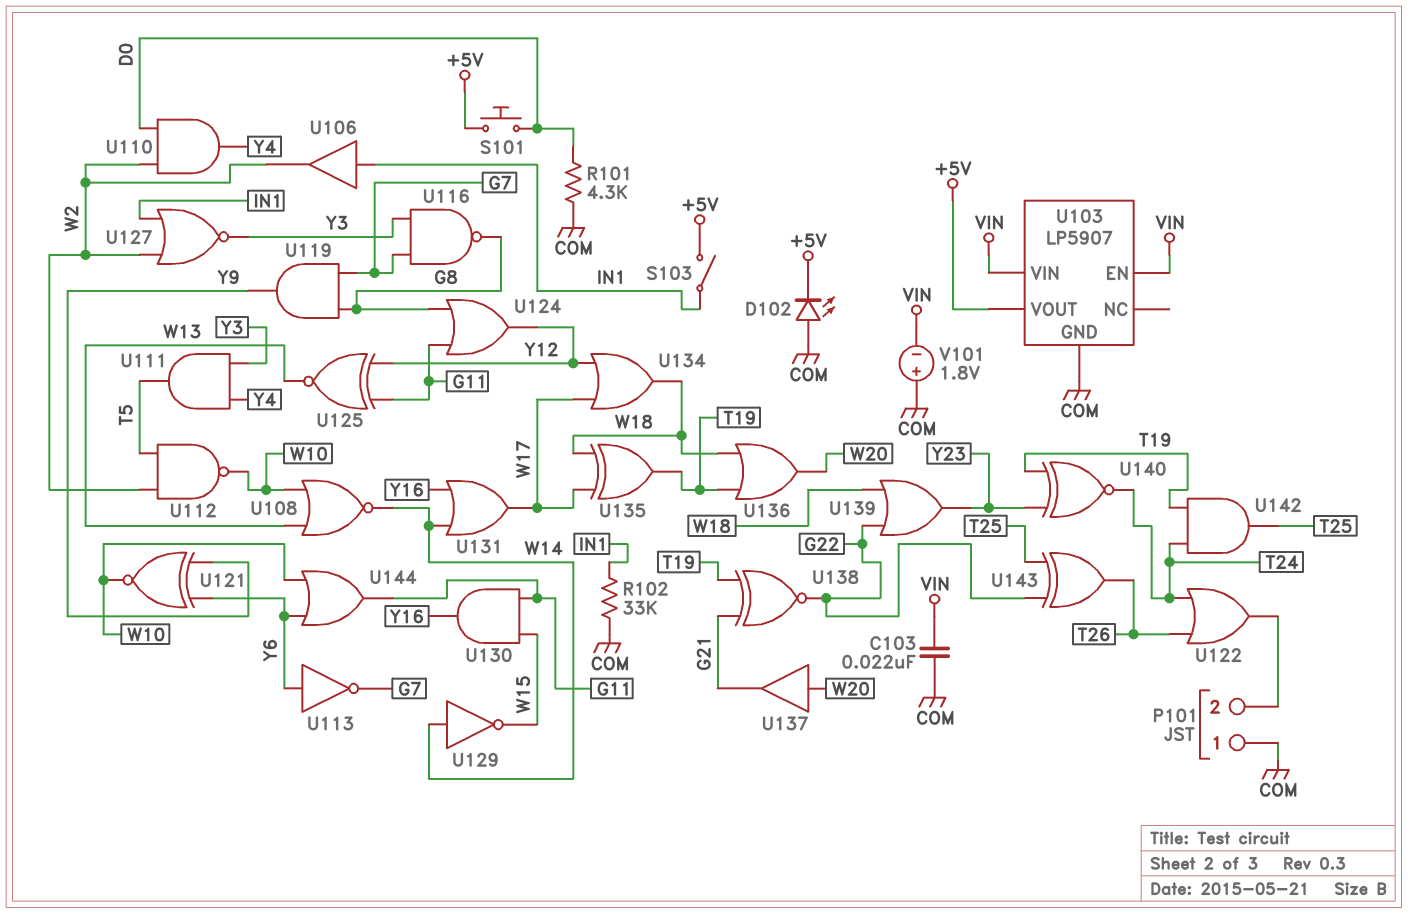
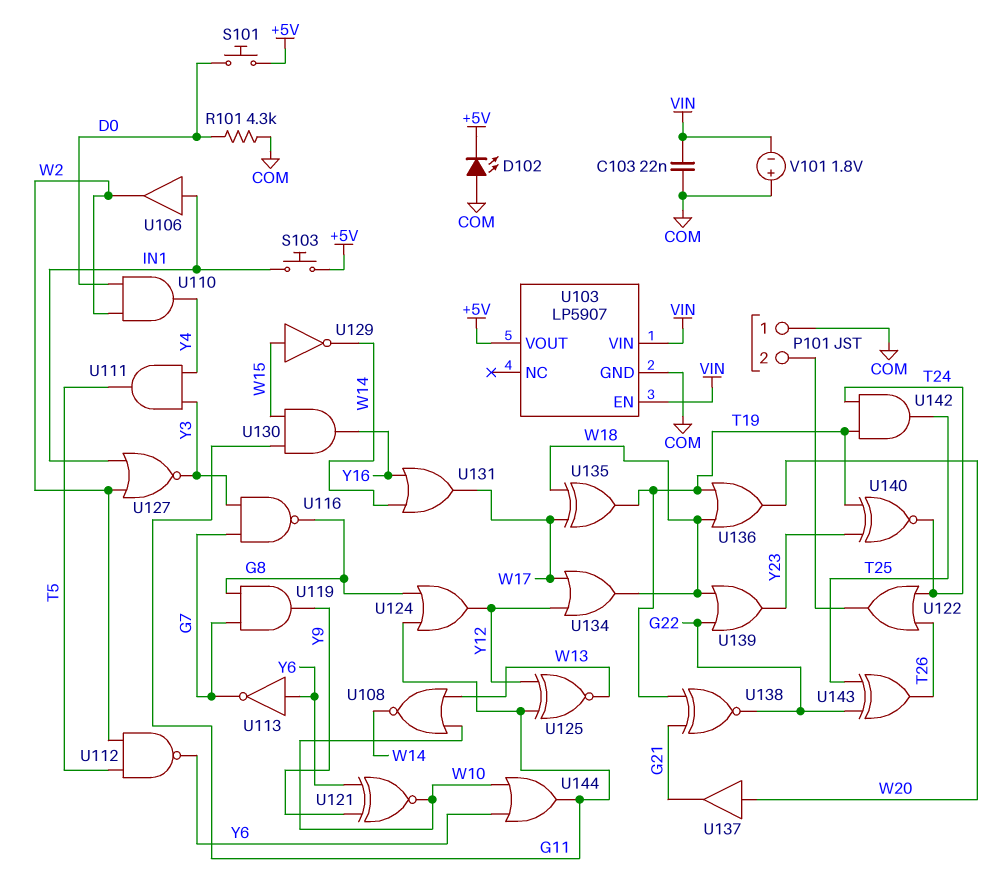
R102: 33k (COM, IN1) -> none
S103: switch (+5V, IN1) -> button (+5V, IN1)
U112: NAND (in T5, in W2, out W10) -> NAND (in T5, in W2, out Y6)
U129: NOT (in W14, out W15) -> NOT (in W15, out W14)

